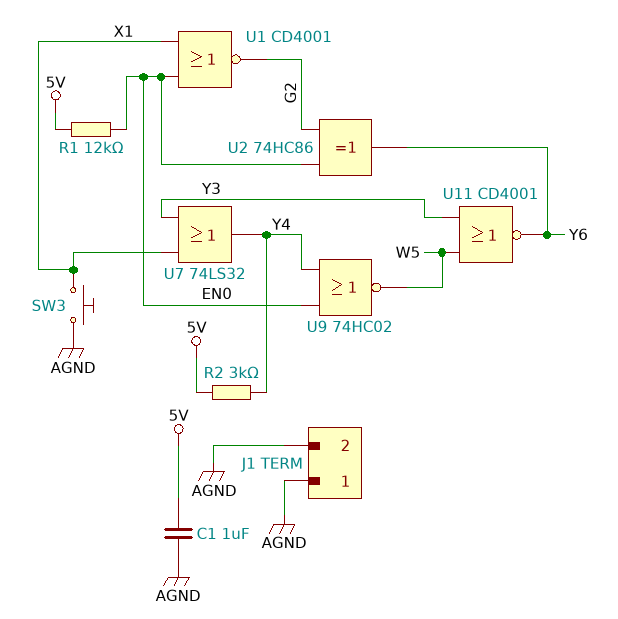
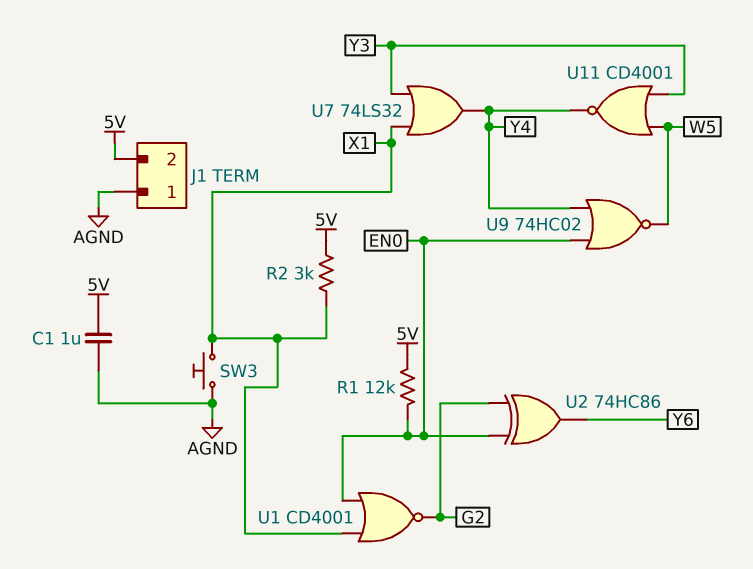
J1 pin 2: AGND -> 5V
R2: 3k (5V, Y4) -> 3k (5V, X1)
U11: NOR CD4001 (in W5, in Y3, out Y6) -> NOR CD4001 (in W5, in Y3, out Y4)

